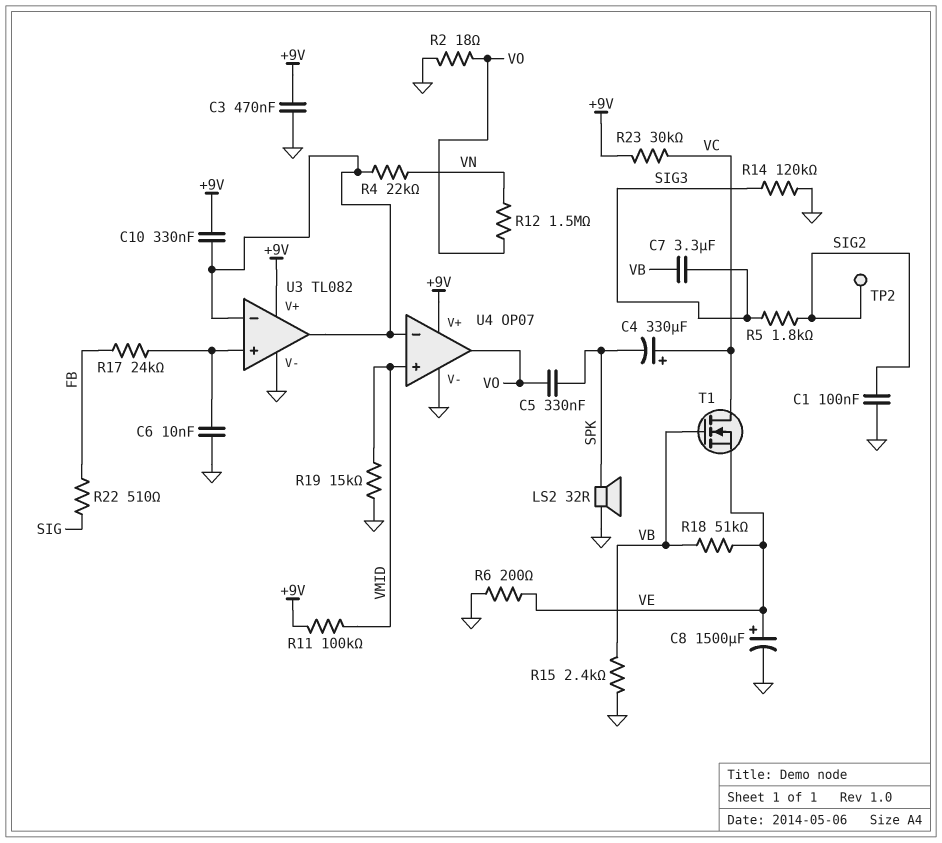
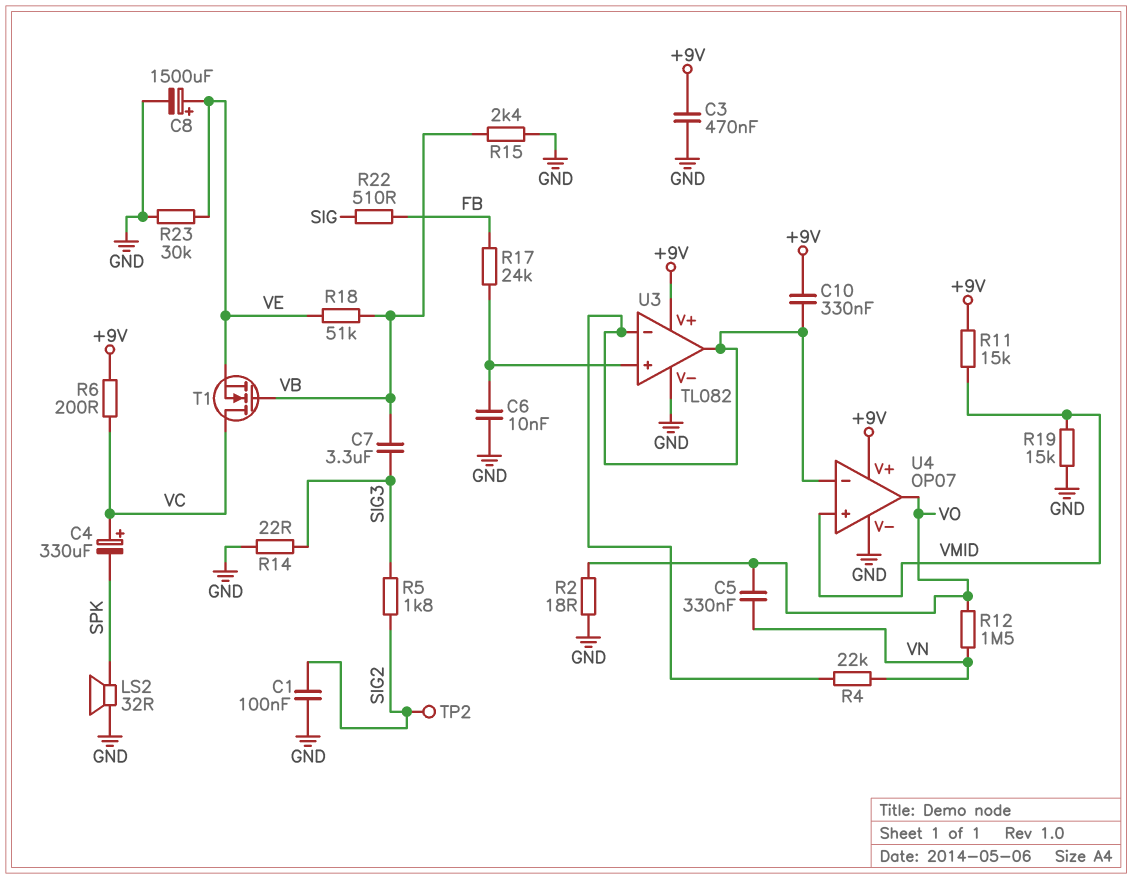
C5: 330nF (SPK, VO) -> 330nF (VN, VO)
R6: 200 (GND, VE) -> 200 (+9V, VC)
R11: 100k (+9V, VMID) -> 15k (+9V, VMID)
R14: 120k (GND, SIG3) -> 22 (GND, SIG3)
R23: 30k (+9V, VC) -> 30k (GND, VE)

